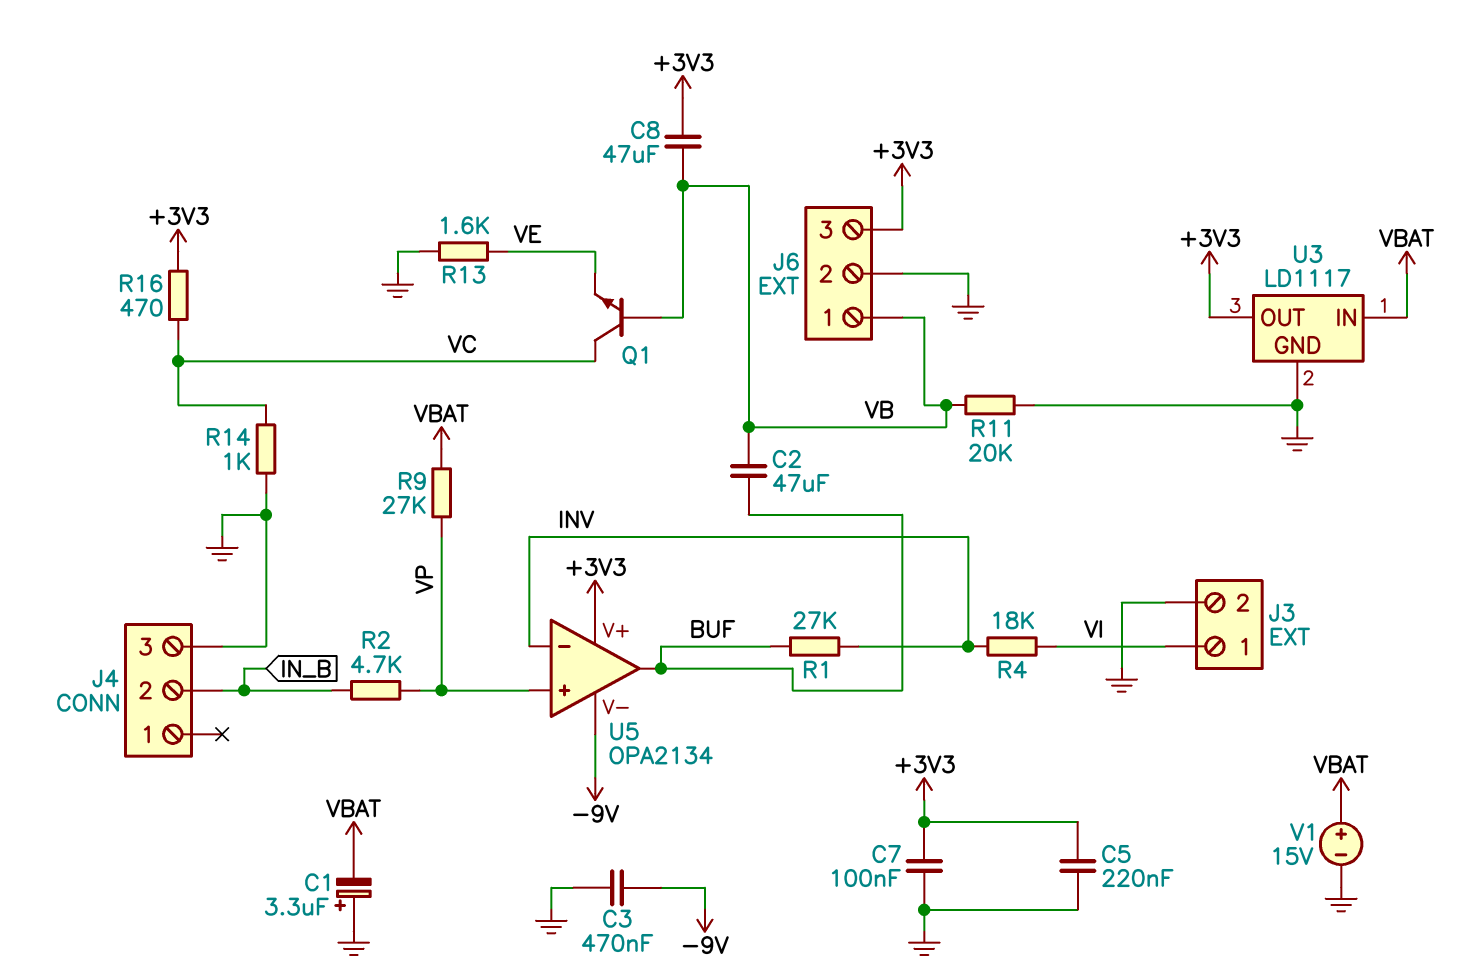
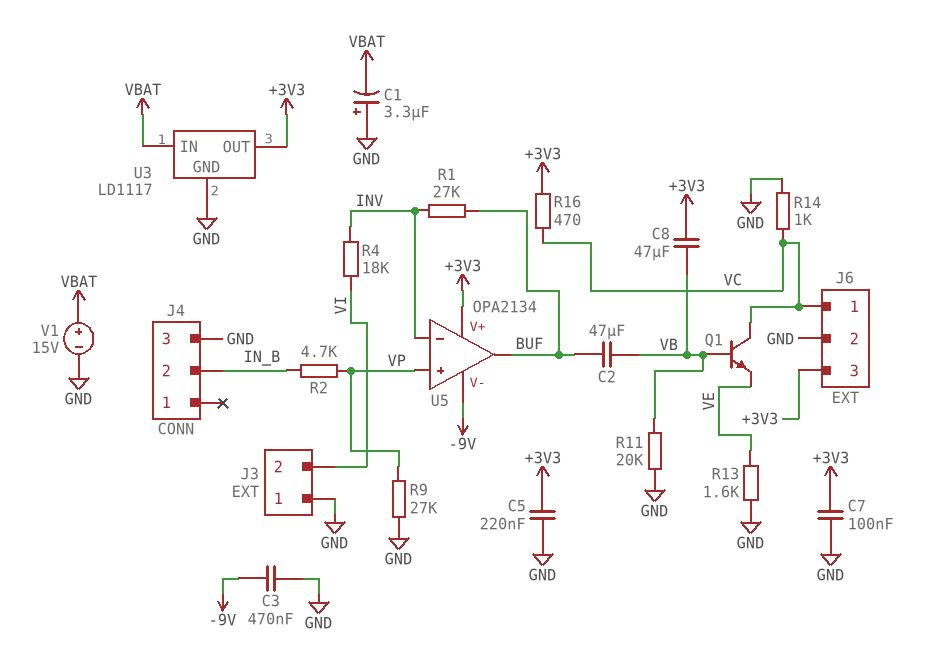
J3 pin 1: VI -> GND
J3 pin 2: GND -> VI
J6 pin 1: VB -> VC
R9: 27k (VBAT, VP) -> 27k (GND, VP)

